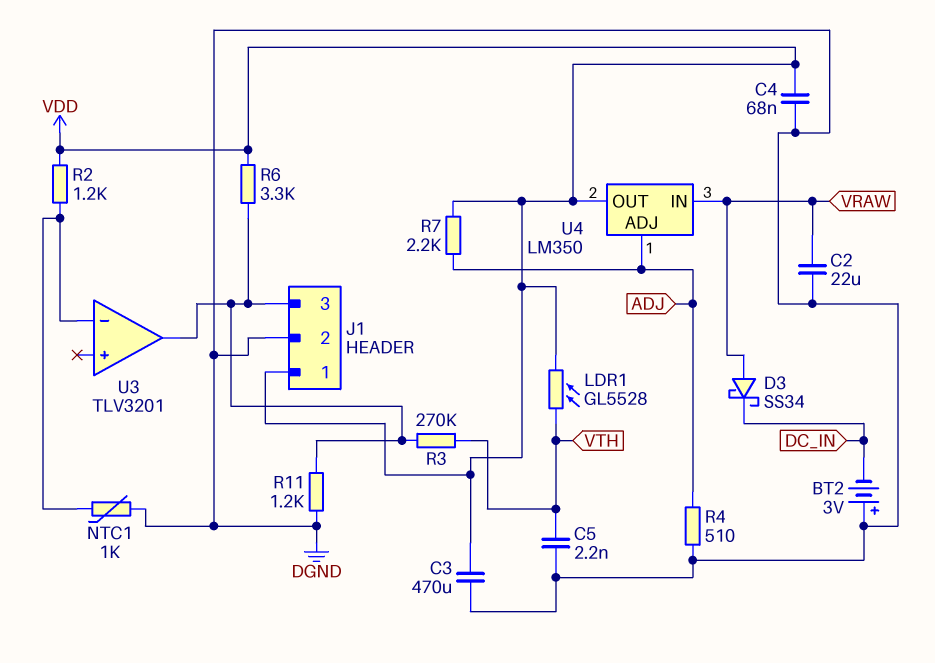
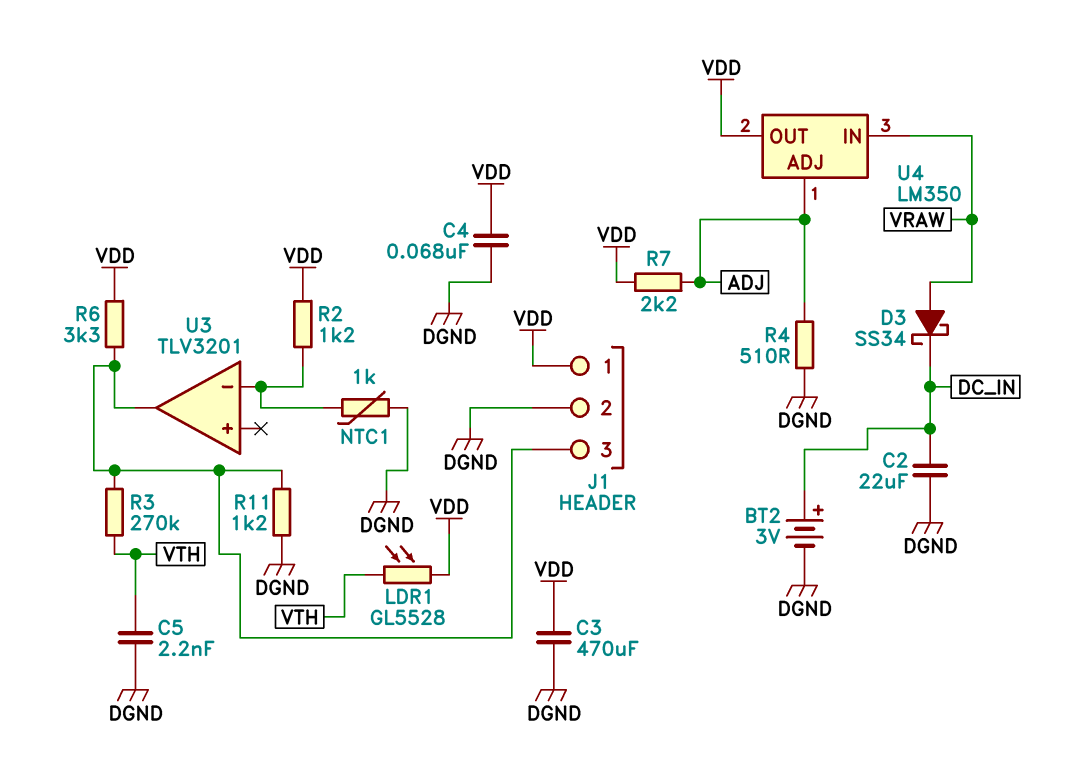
BT2: 3V (plus DGND, minus DC_IN) -> 3V (plus DC_IN, minus DGND)
C2: 22uF (DGND, VRAW) -> 22uF (DC_IN, DGND)

